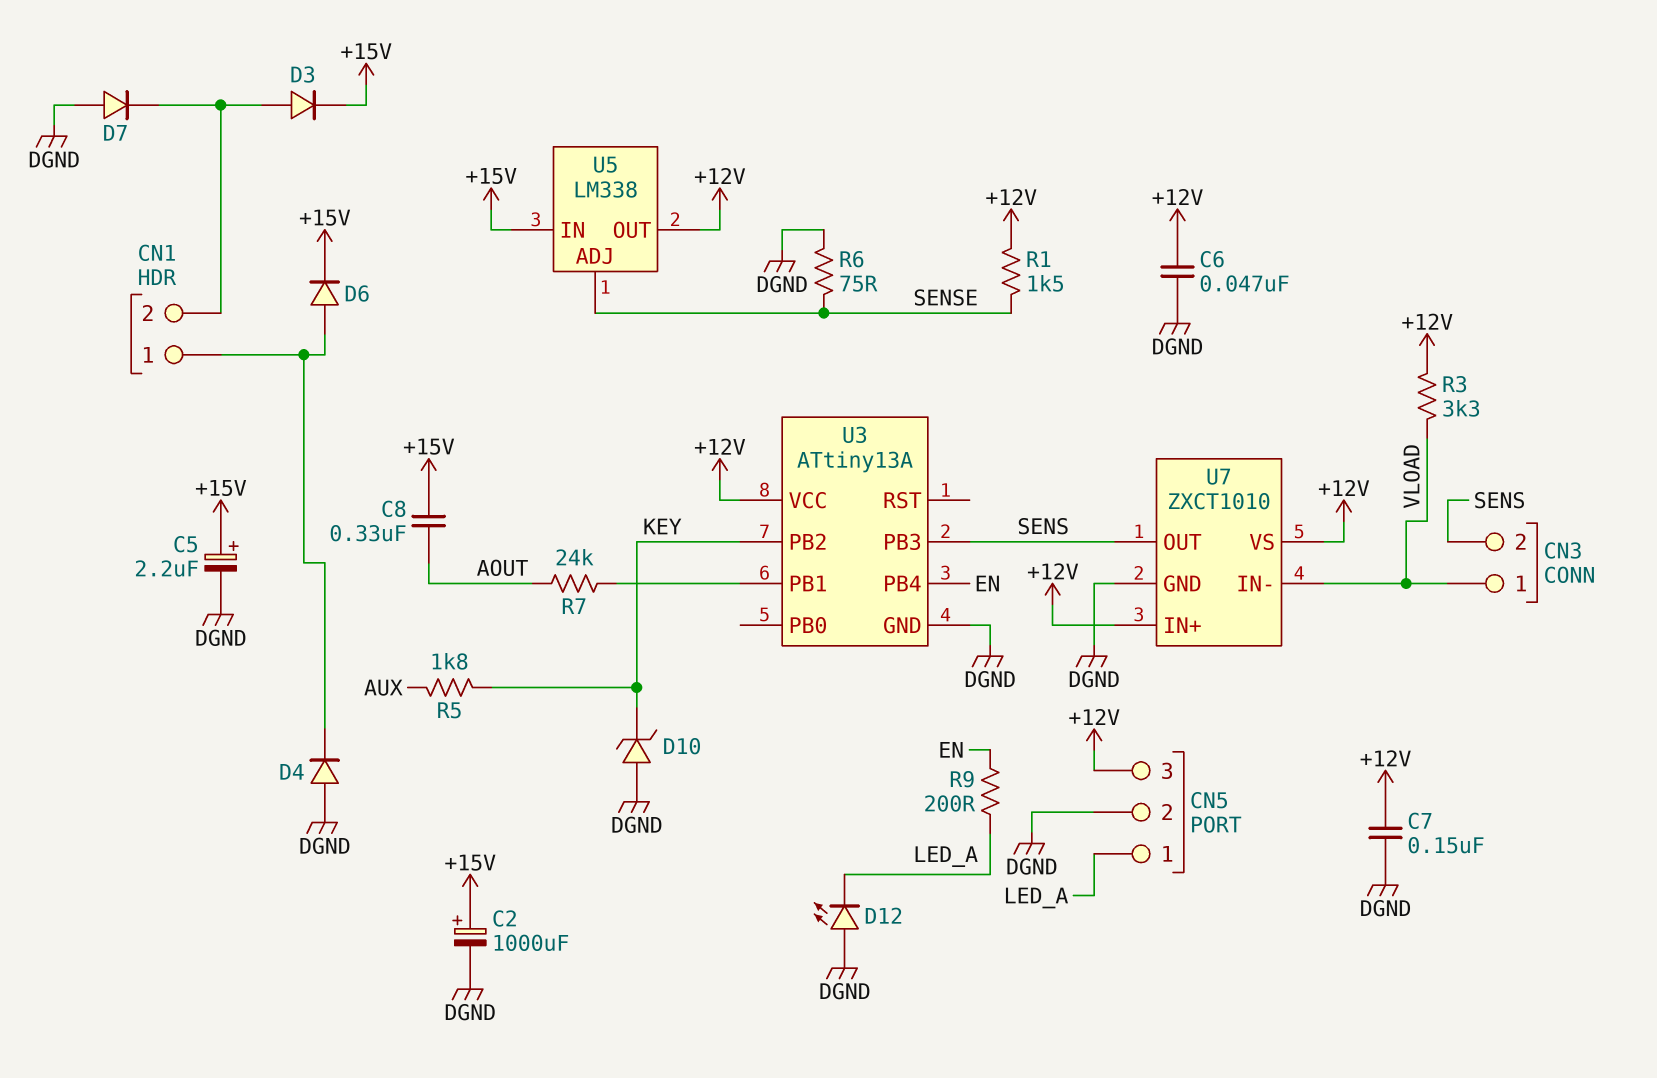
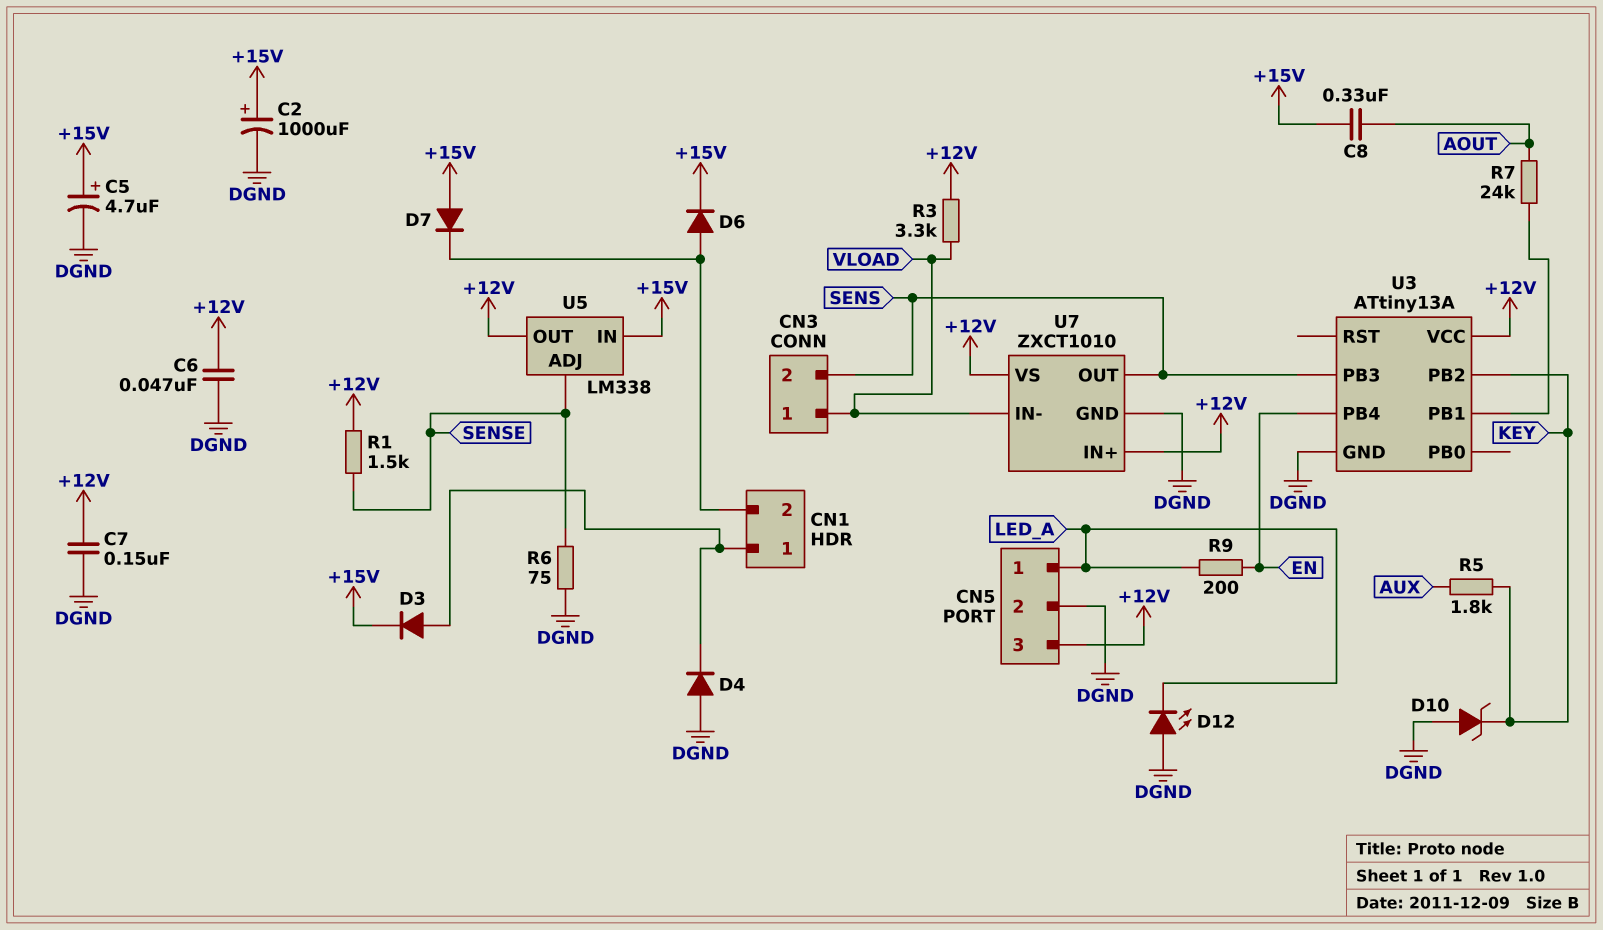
C5: 2.2uF (plus +15V, minus DGND) -> 4.7uF (plus +15V, minus DGND)
D3: diode (A CN1/2, K +15V) -> diode (A CN1/1, K +15V)
D6: diode (A CN1/1, K +15V) -> diode (A CN1/2, K +15V)
D7: diode (A DGND, K CN1/2) -> diode (A +15V, K CN1/2)

